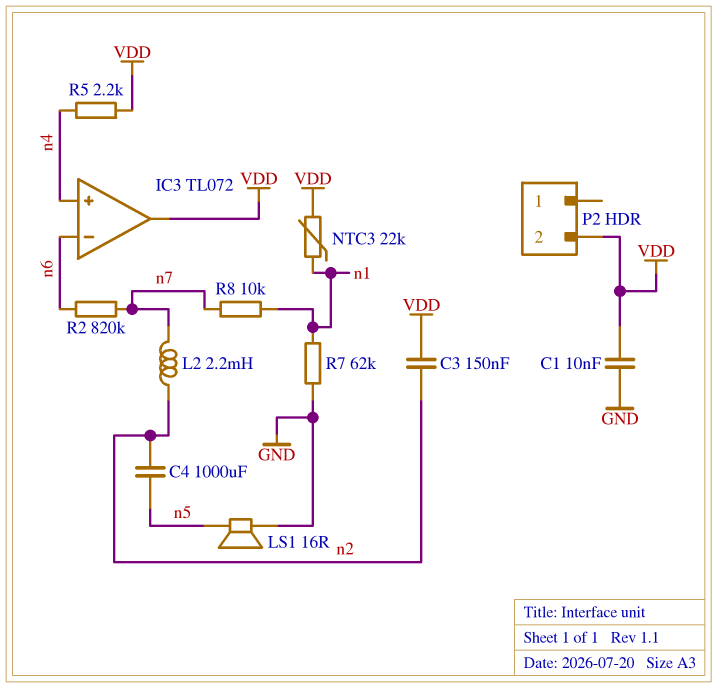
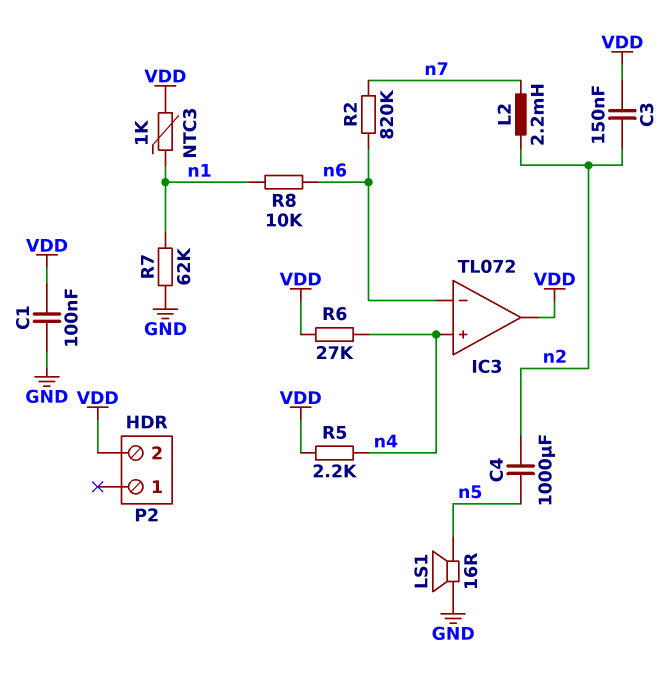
C1: 10nF (GND, VDD) -> 100nF (GND, VDD)
NTC3: 22k (VDD, n1) -> 1k (VDD, n1)
R6: none -> 27k (VDD, n4)
R8: 10k (n1, n7) -> 10k (n1, n6)

